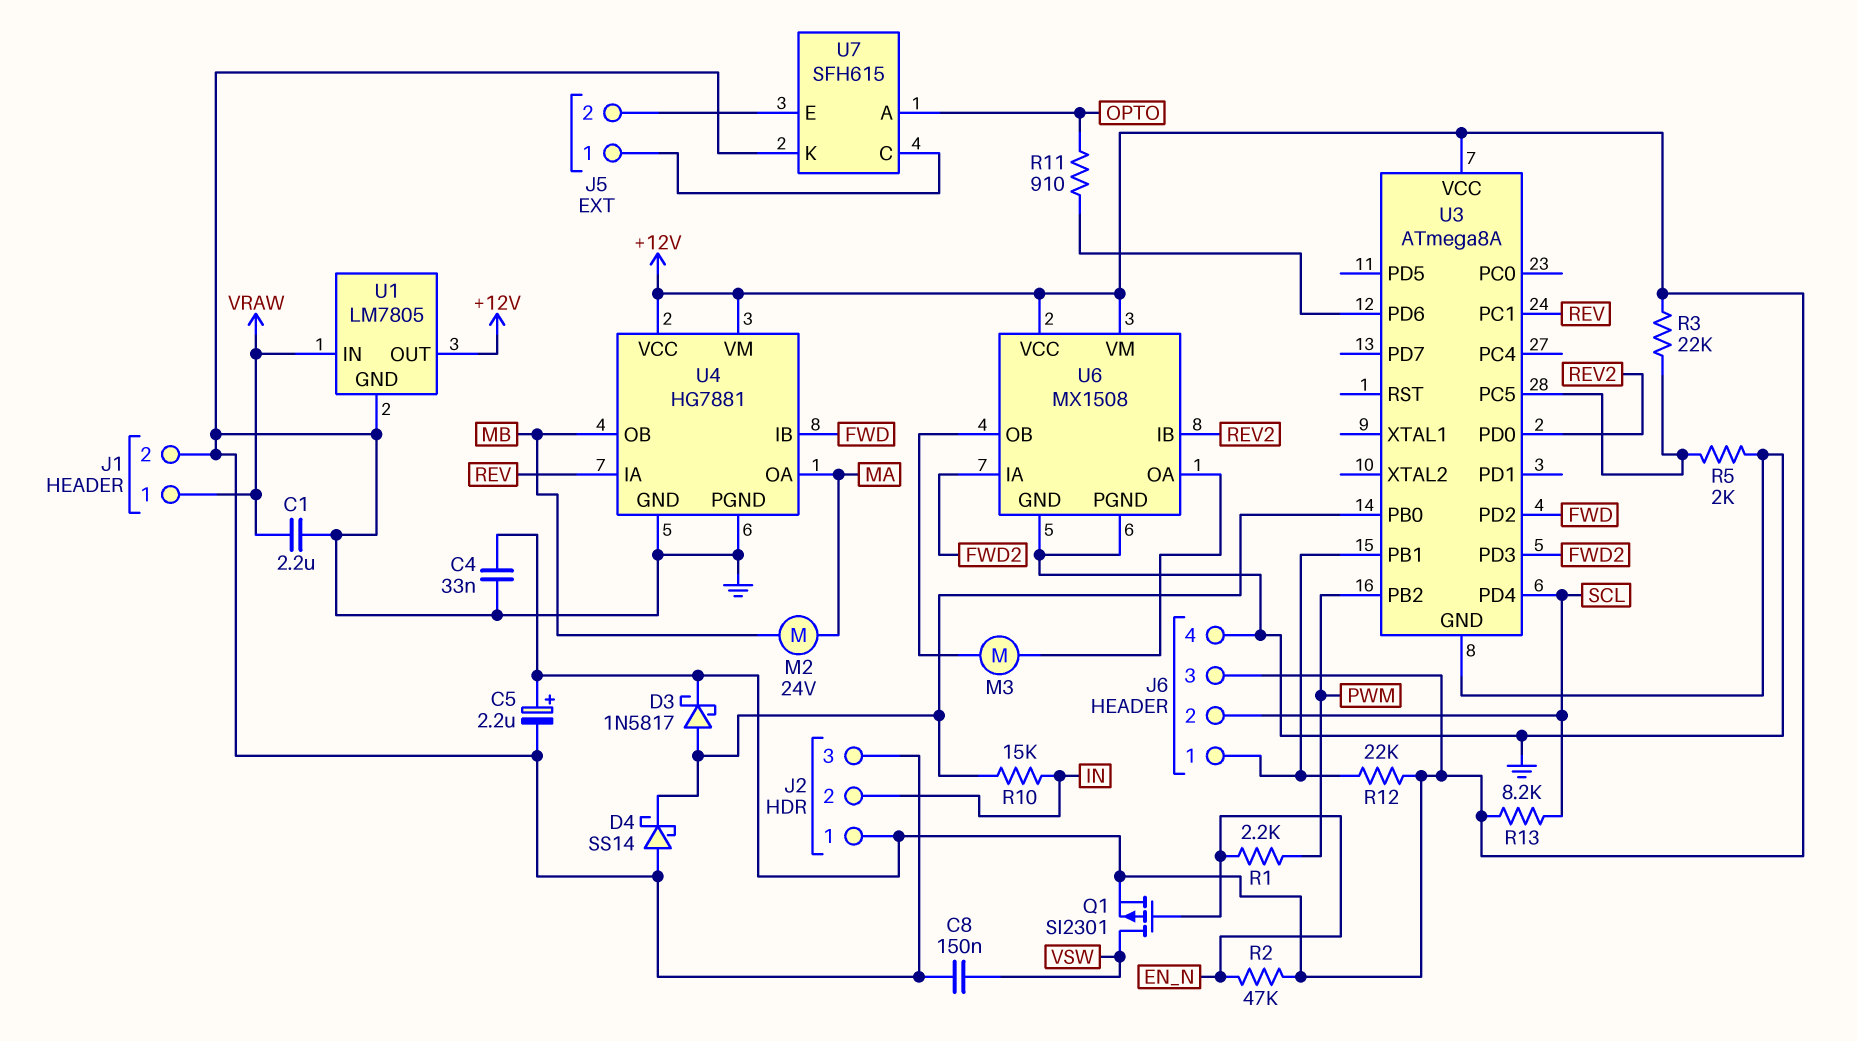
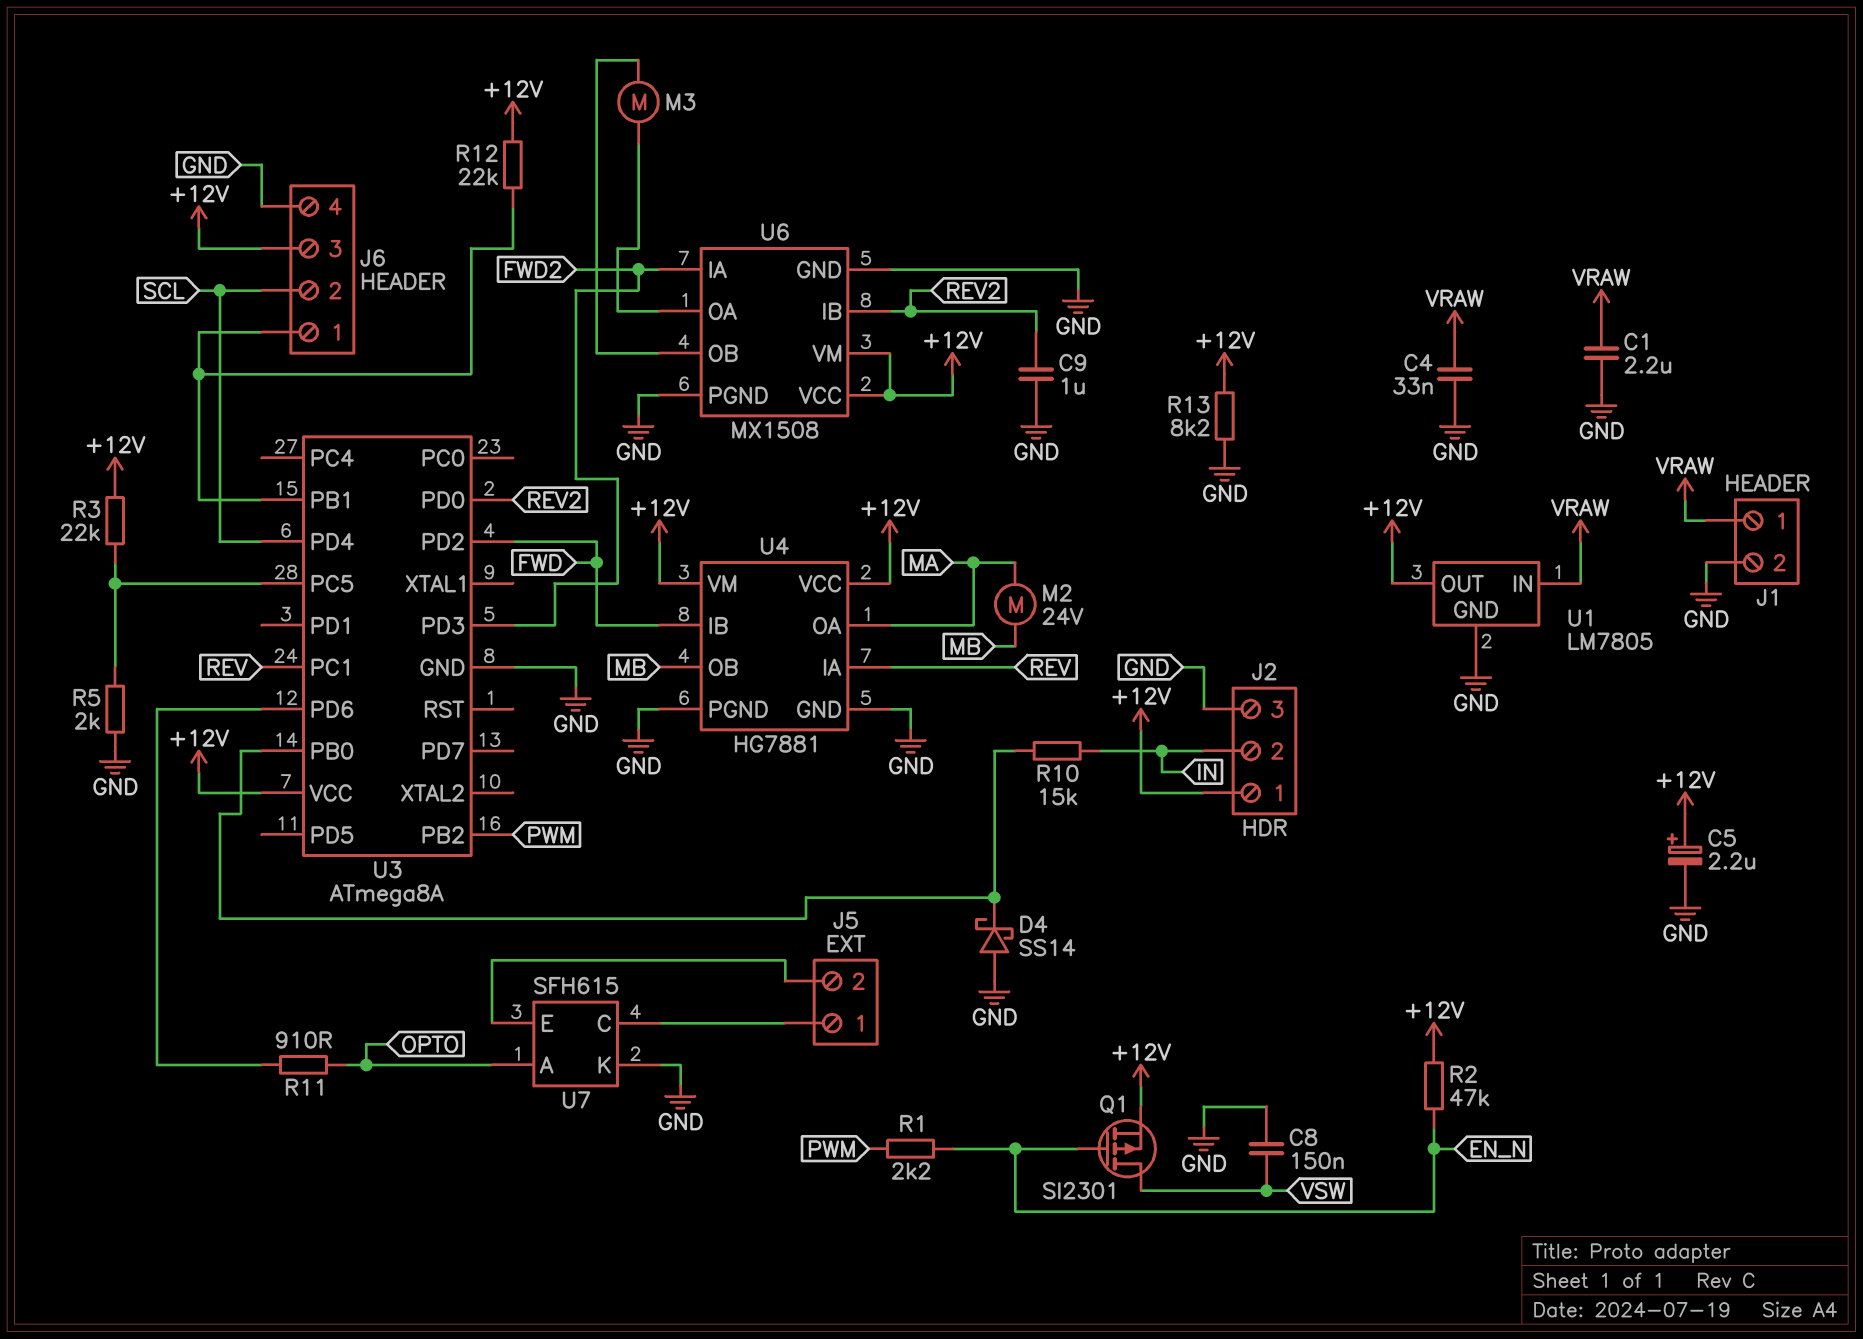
C4: 33nF (+12V, GND) -> 33nF (GND, VRAW)
C9: none -> 1uF (GND, REV2)
D3: schottky 1N5817 (A U3/PB0, K +12V) -> none
R13: 8.2k (+12V, SCL) -> 8.2k (+12V, GND)

